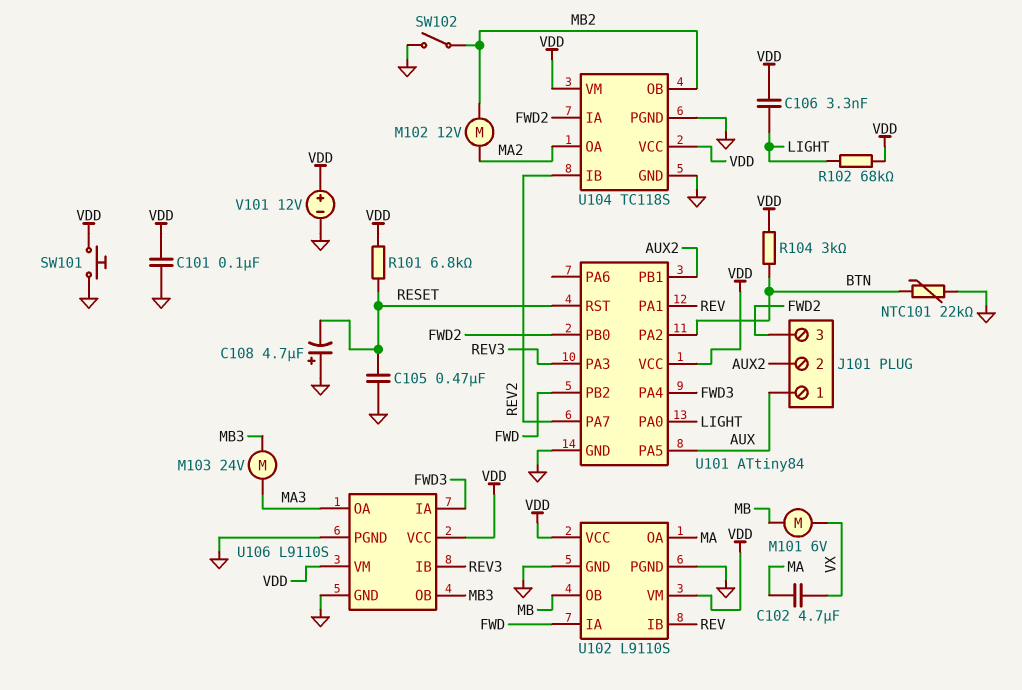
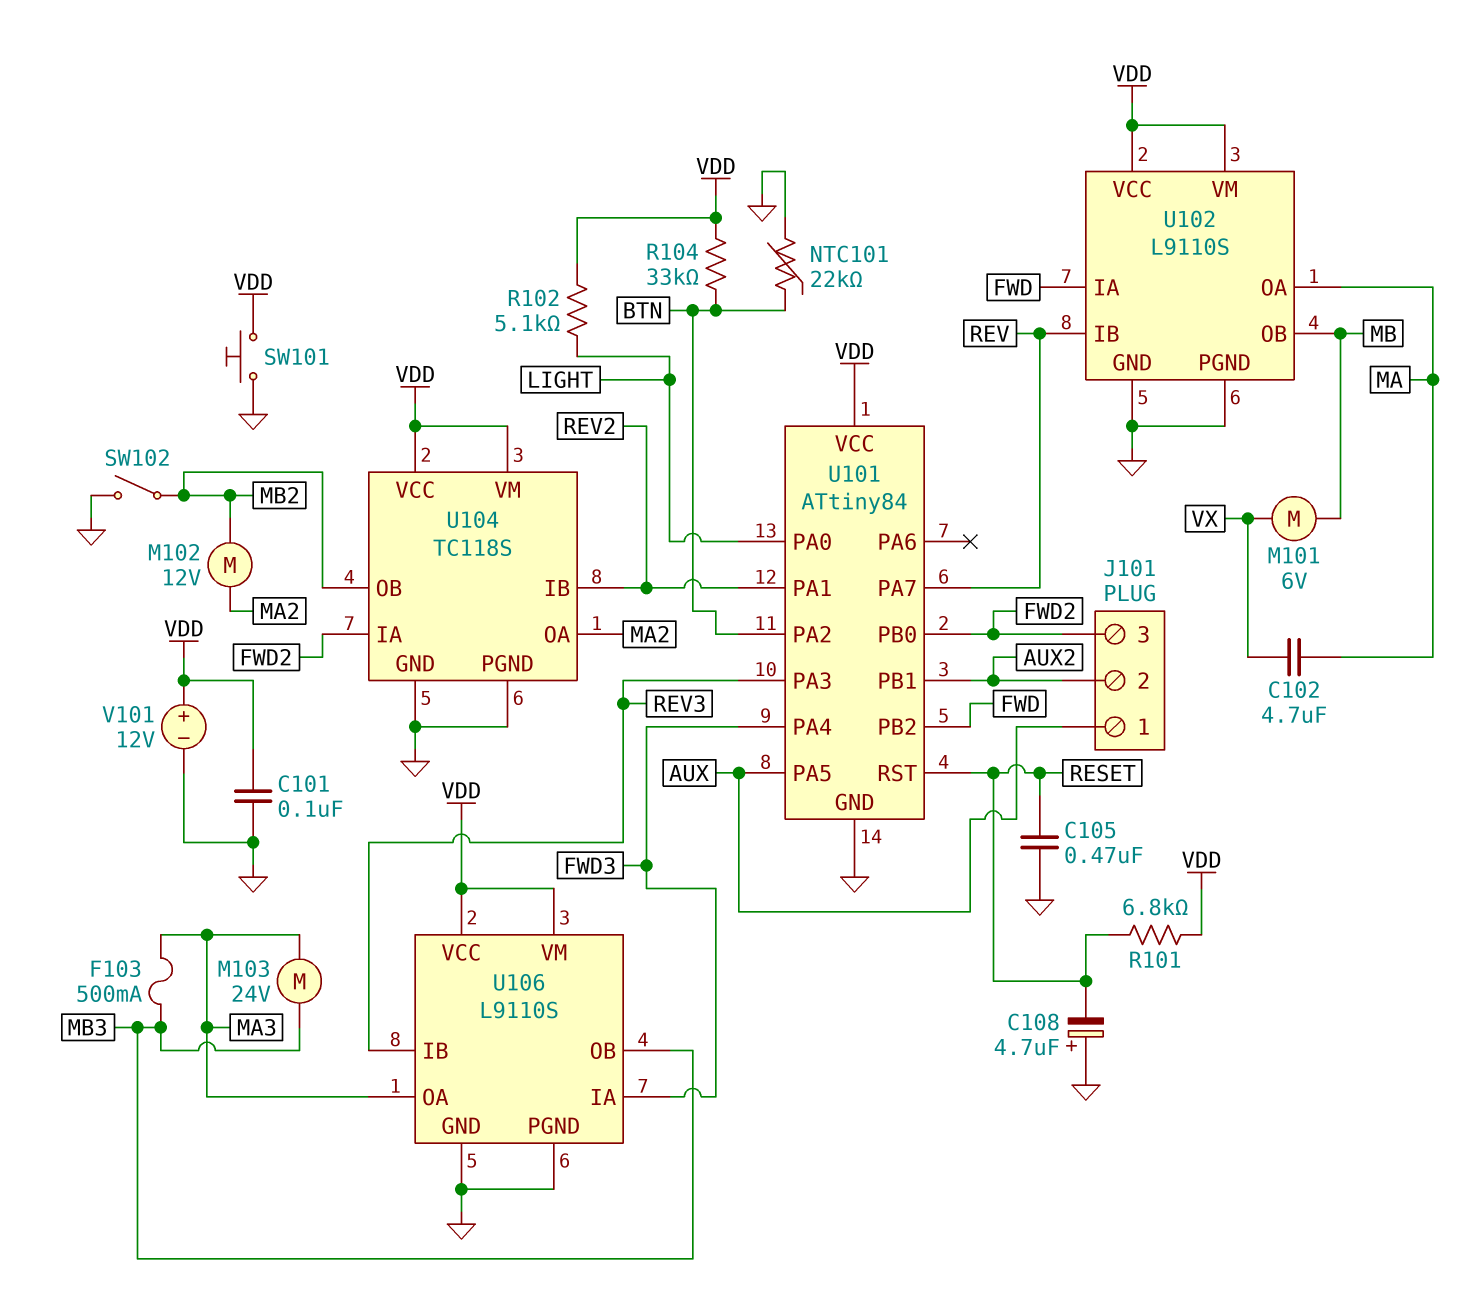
C106: 3.3nF (LIGHT, VDD) -> none
F103: none -> 500mA (MA3, MB3)
R102: 68k (LIGHT, VDD) -> 5.1k (LIGHT, VDD)
R104: 3k (BTN, VDD) -> 33k (BTN, VDD)
U101 pin PA1: REV -> REV2
U101 pin PA7: REV2 -> REV

